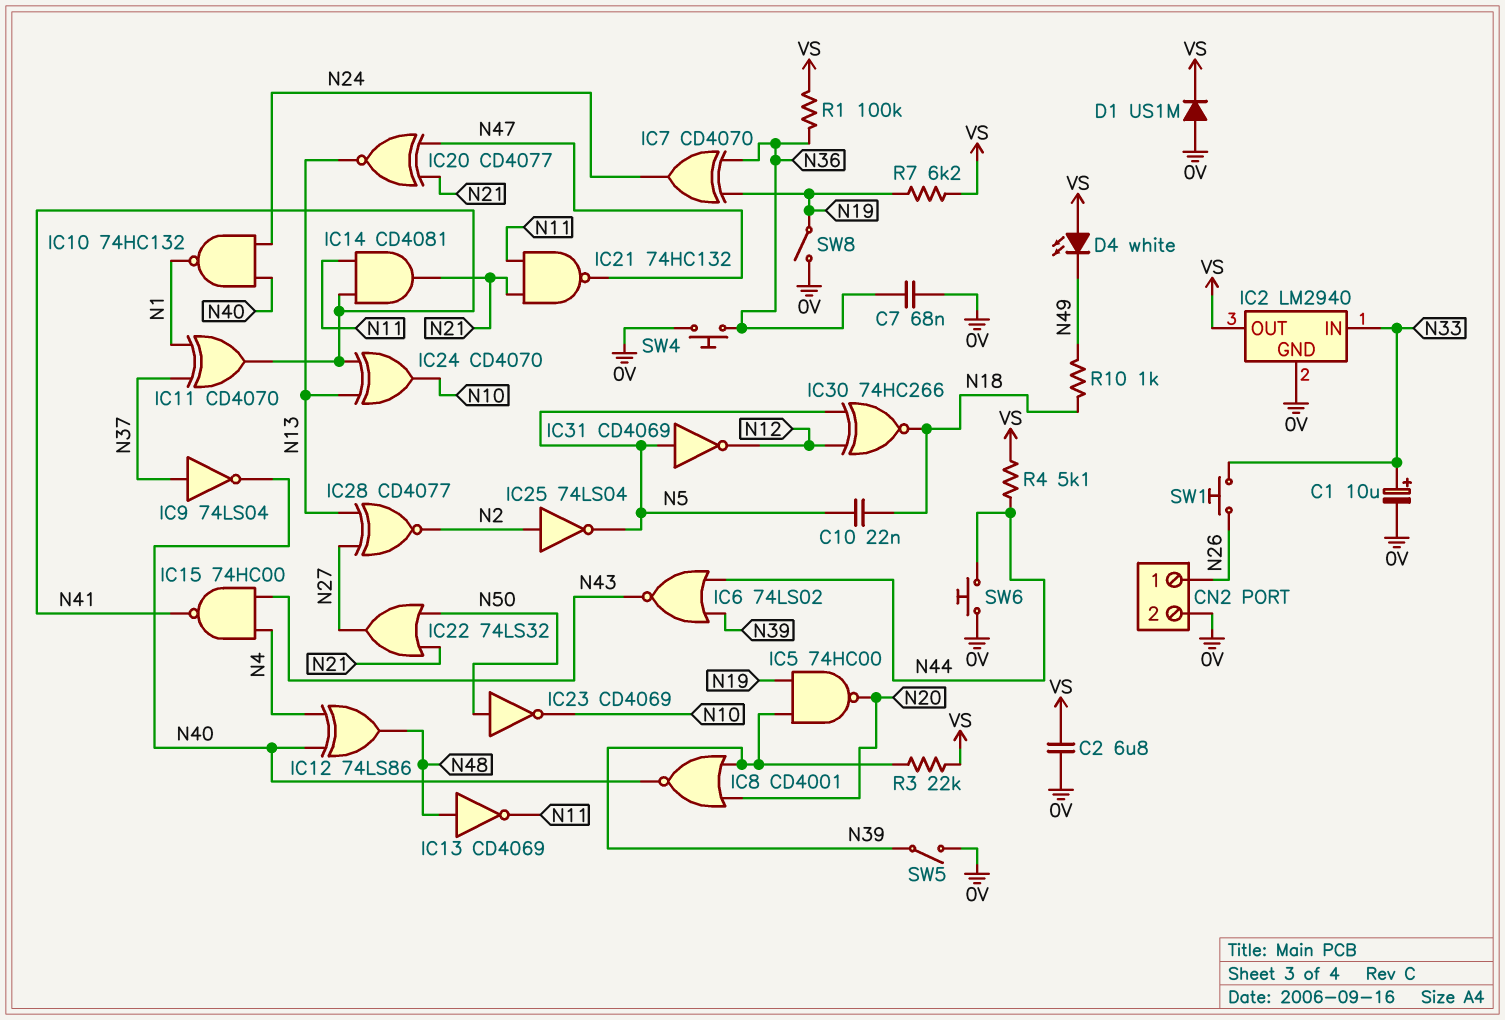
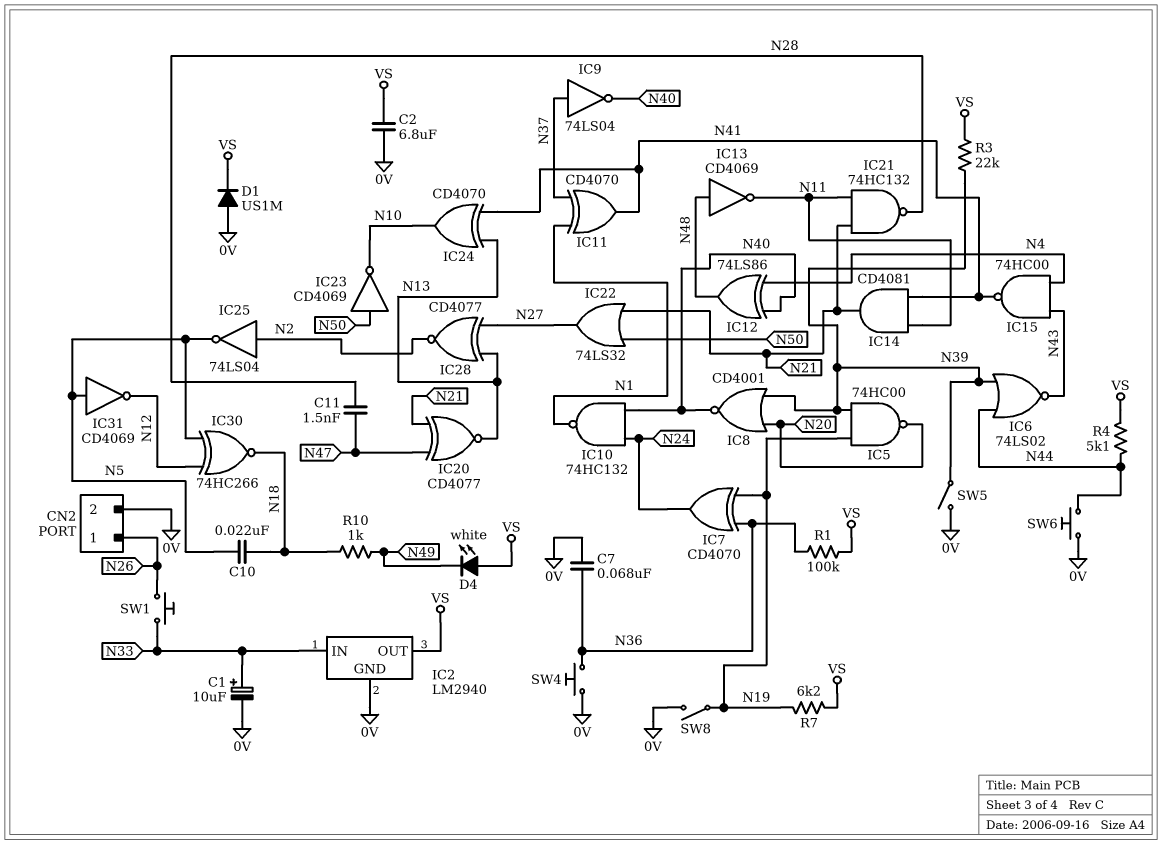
C11: none -> 1.5nF (N28, N47)
IC21: NAND 74HC132 (in N11, in N21, out N47) -> NAND 74HC132 (in N11, in N21, out N28)

